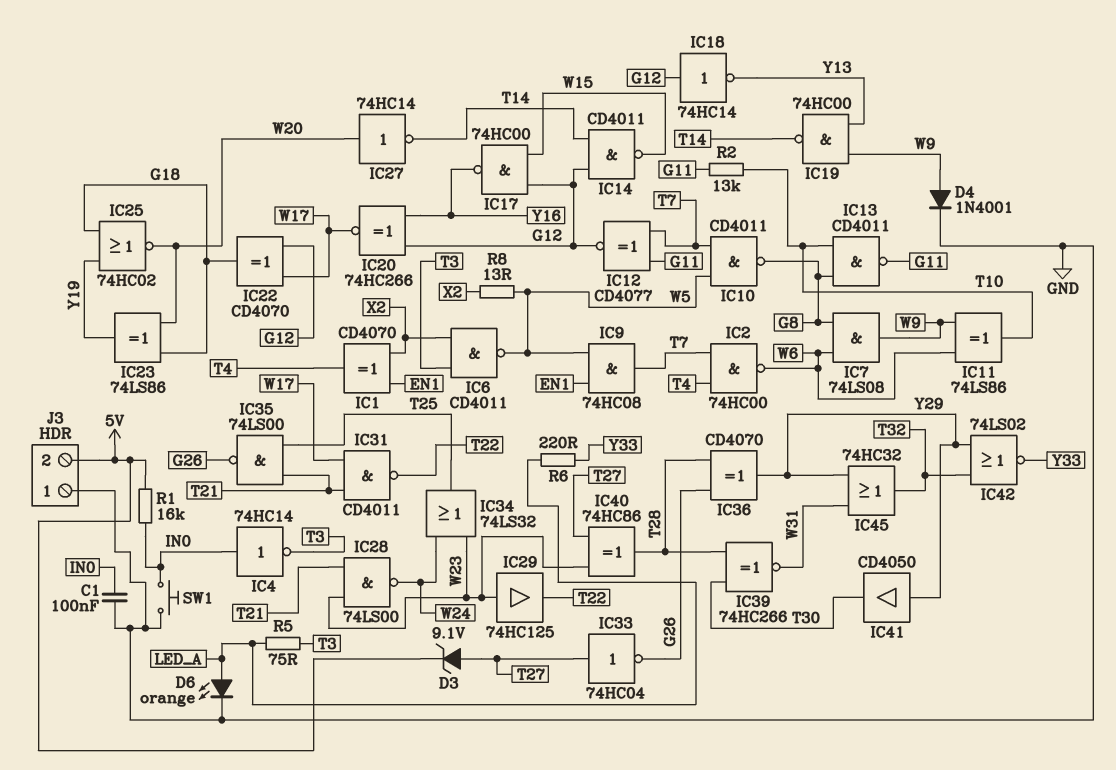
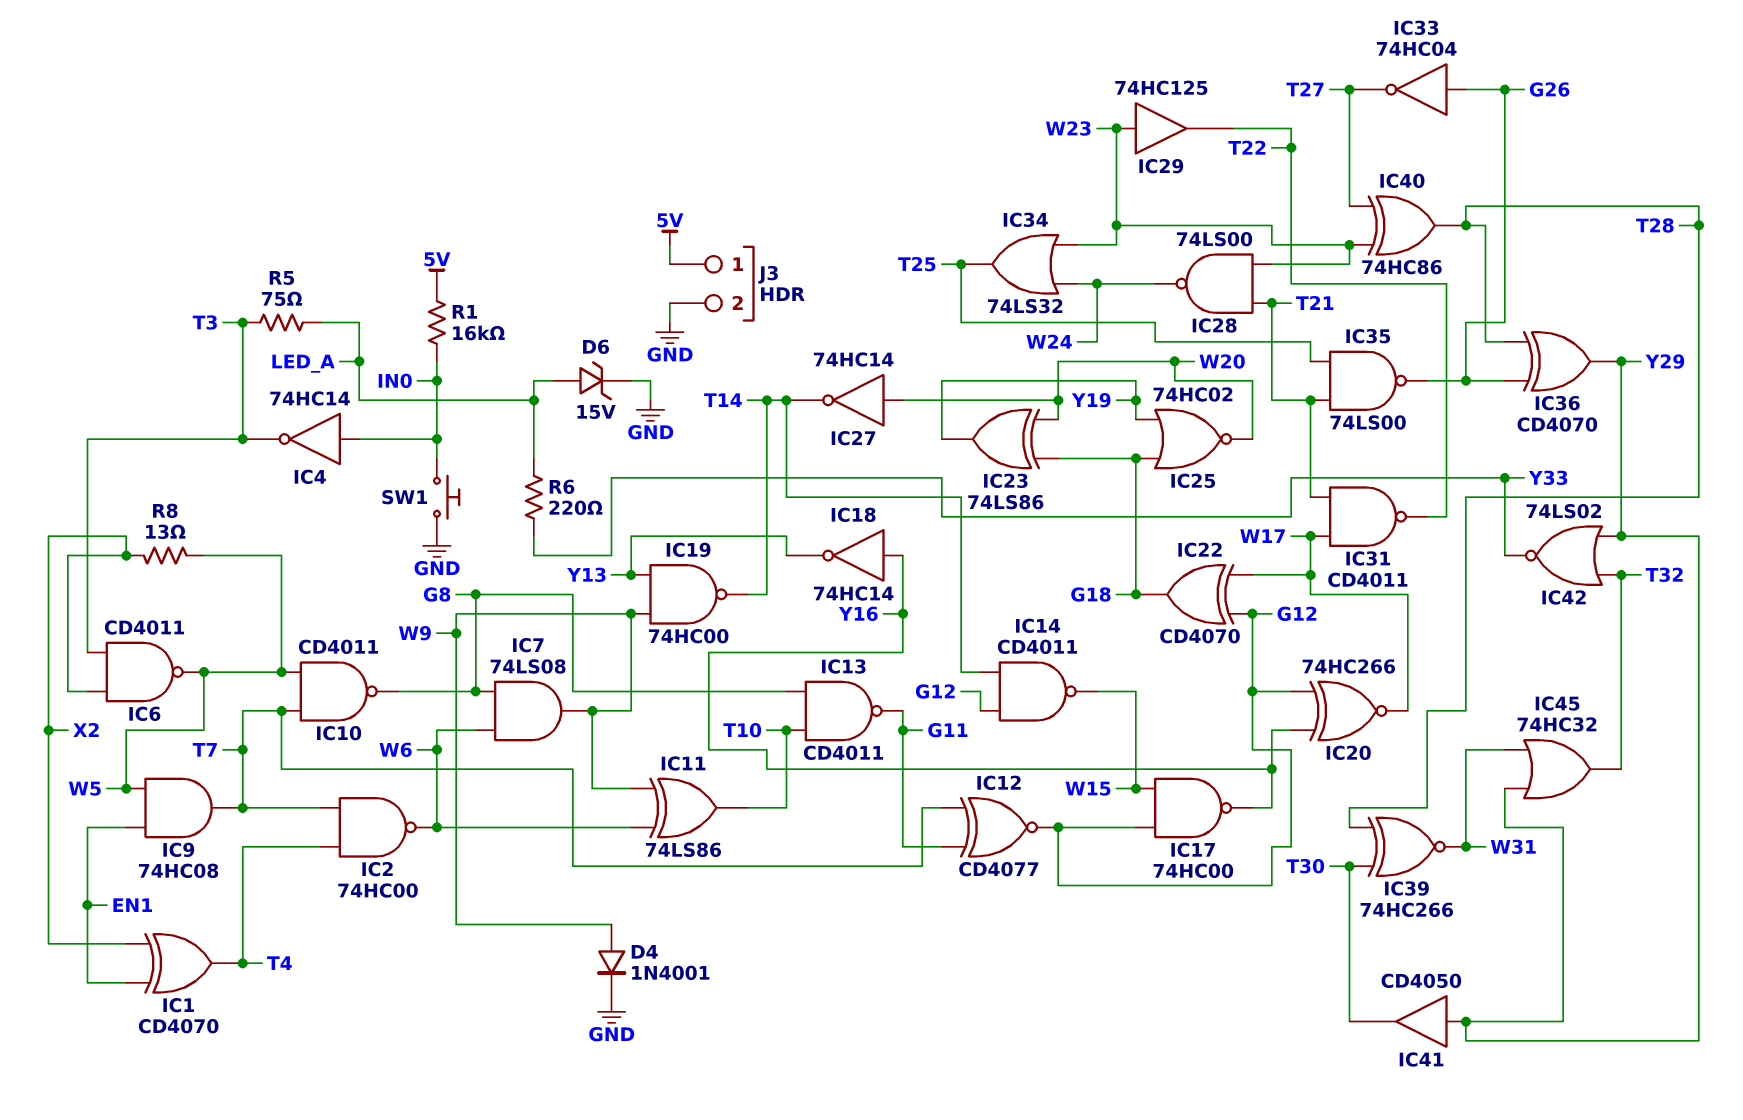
C1: 100nF (GND, IN0) -> none
D3: zener 9.1V (A T27, K 5V) -> none
D6: LED orange (A LED_A, K GND) -> zener 15V (A LED_A, K GND)
IC18: NOT 74HC14 (in G12, out Y13) -> NOT 74HC14 (in Y16, out Y13)
IC33: NOT 74HC04 (in T27, out G26) -> NOT 74HC04 (in G26, out T27)
J3 pin 1: GND -> 5V
J3 pin 2: 5V -> GND
R2: 13k (G11, T10) -> none

